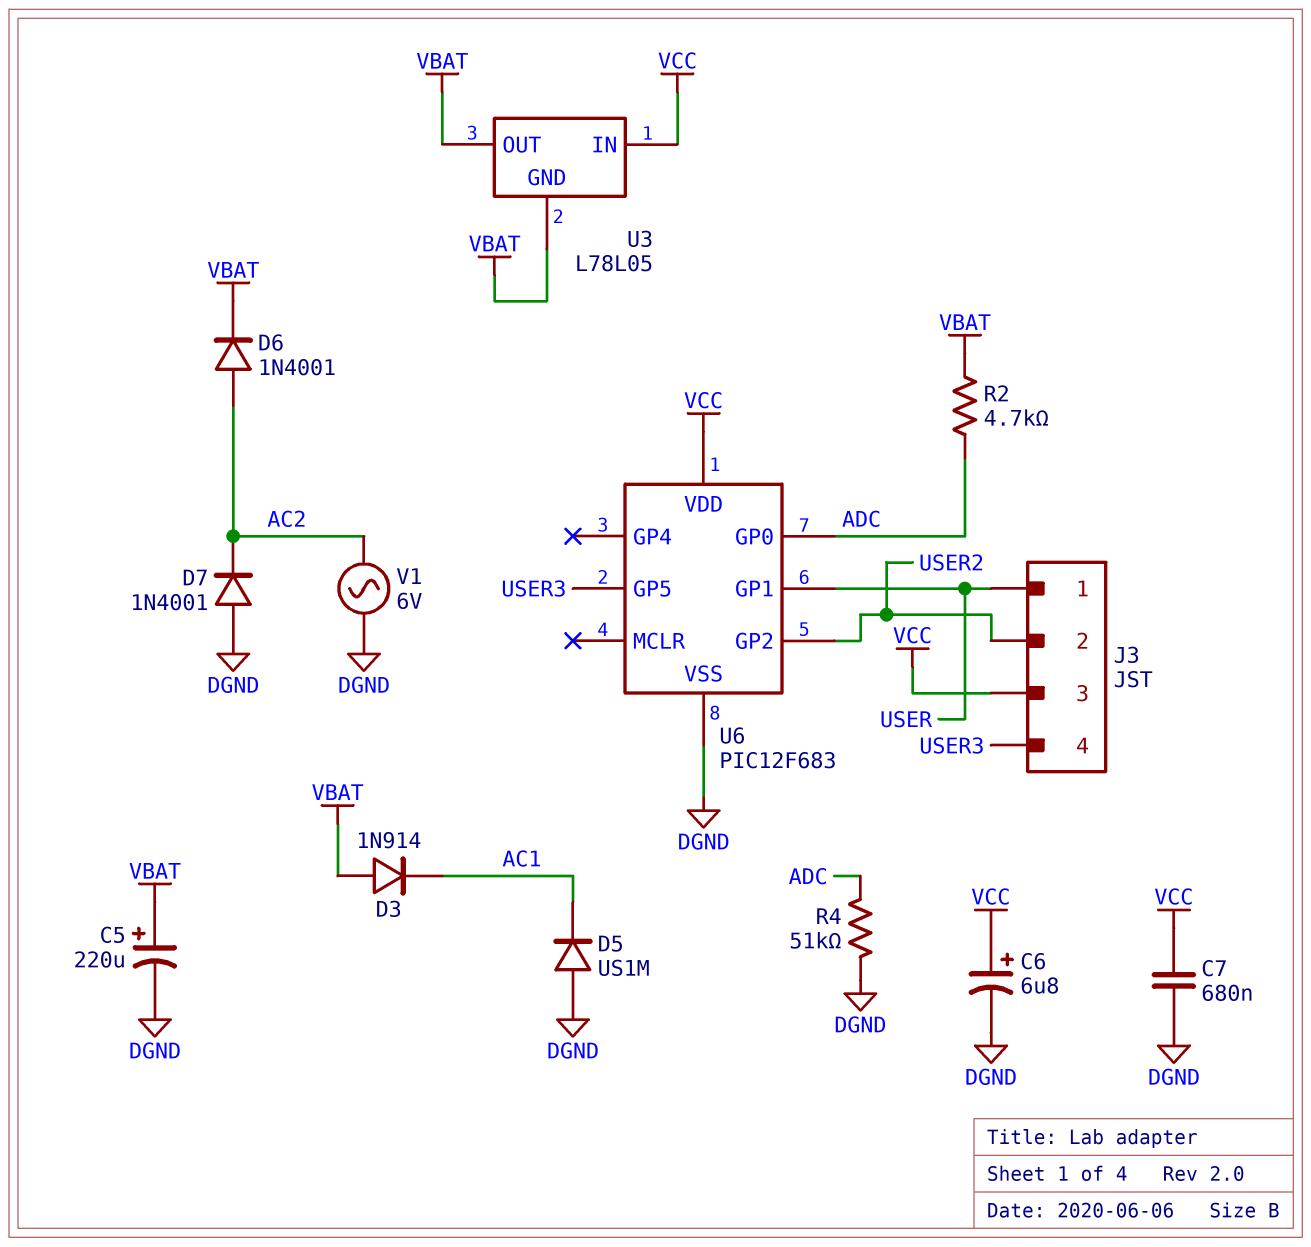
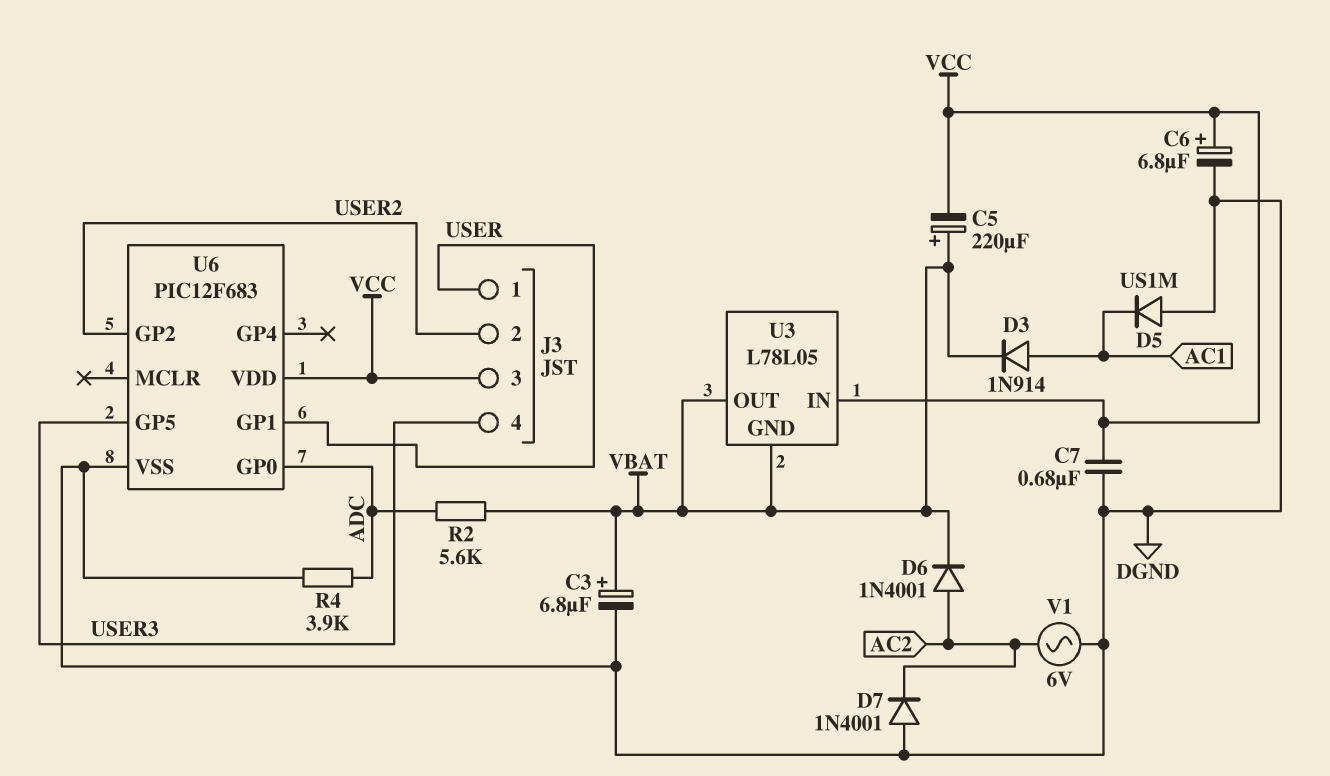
C3: none -> 6.8uF (plus VBAT, minus DGND)
C5: 220uF (plus VBAT, minus DGND) -> 220uF (plus VBAT, minus VCC)
D3: diode 1N914 (A VBAT, K AC1) -> diode 1N914 (A AC1, K VBAT)
R2: 4.7k (ADC, VBAT) -> 5.6k (ADC, VBAT)
R4: 51k (ADC, DGND) -> 3.9k (ADC, DGND)

